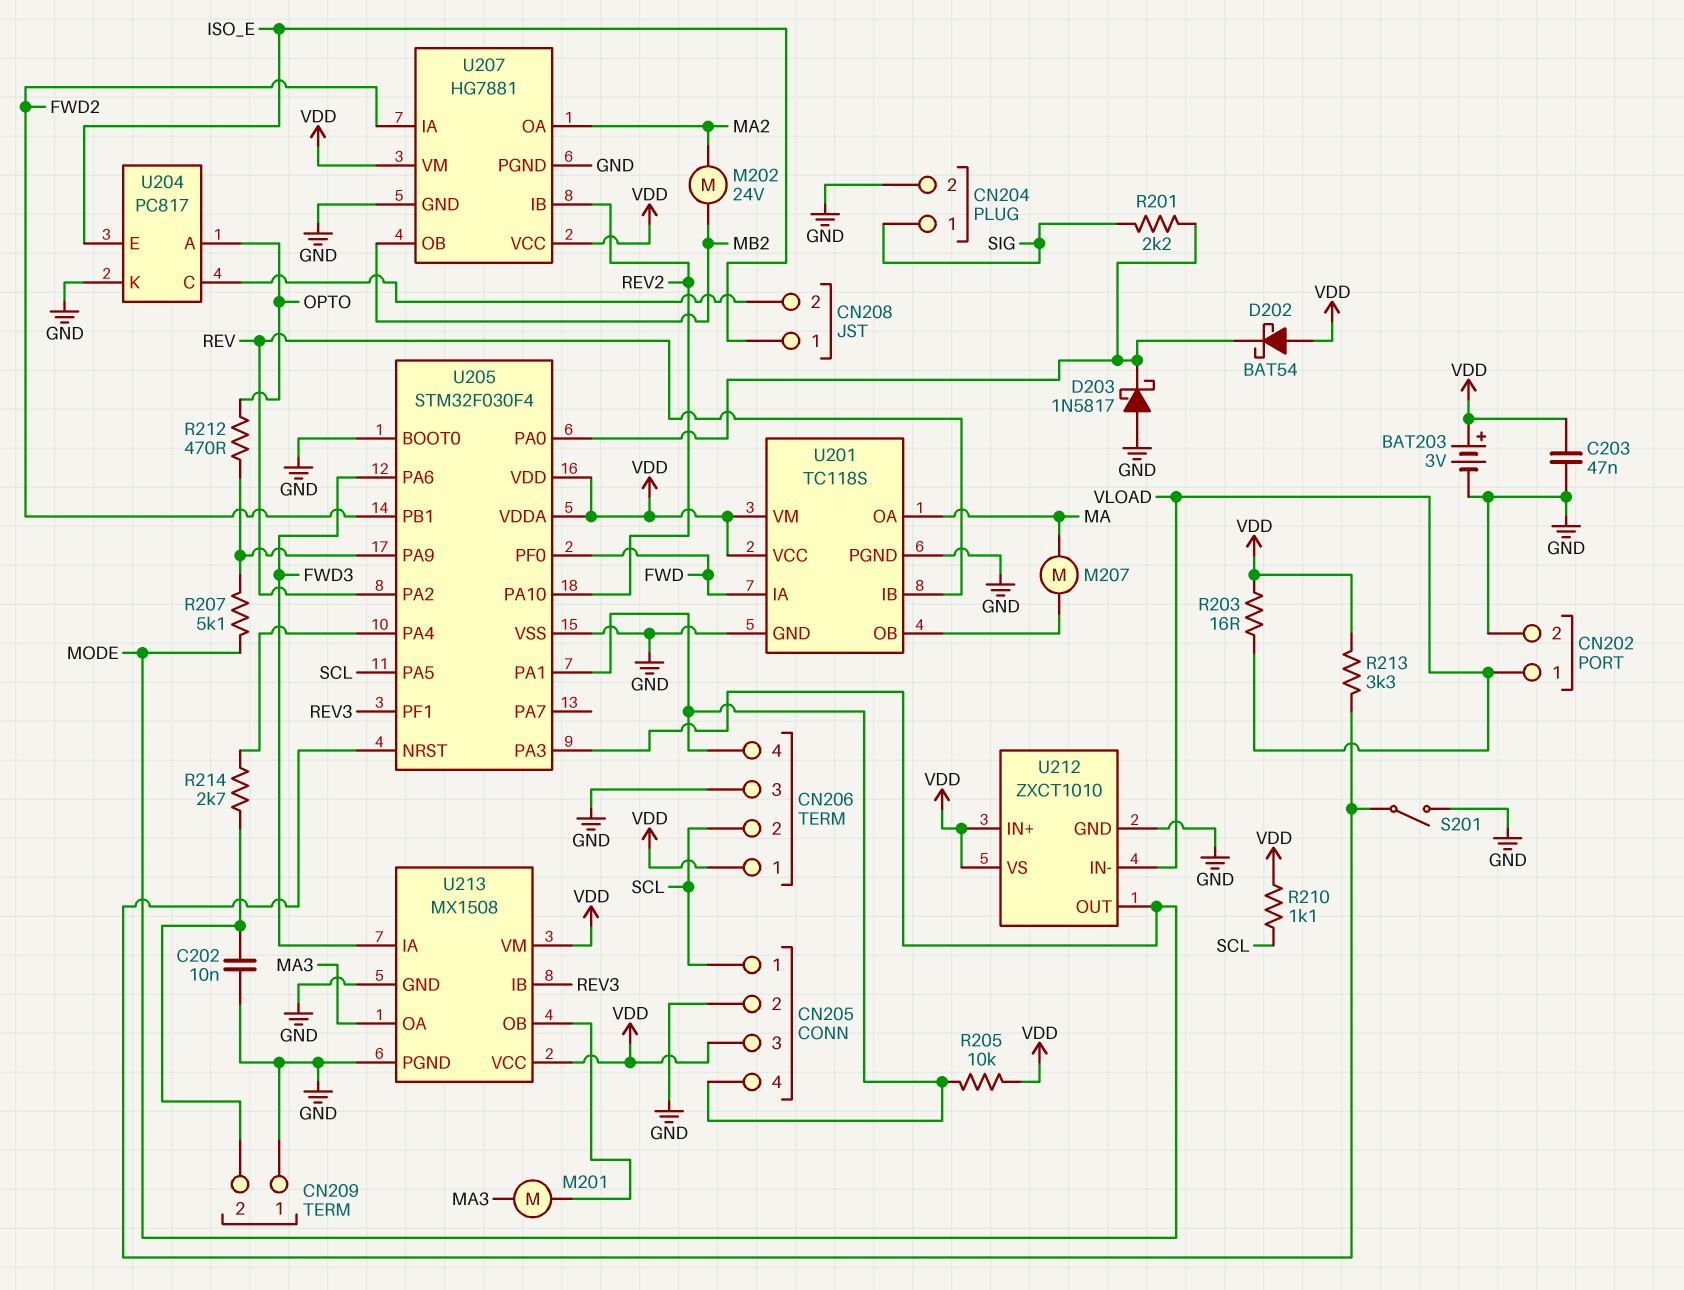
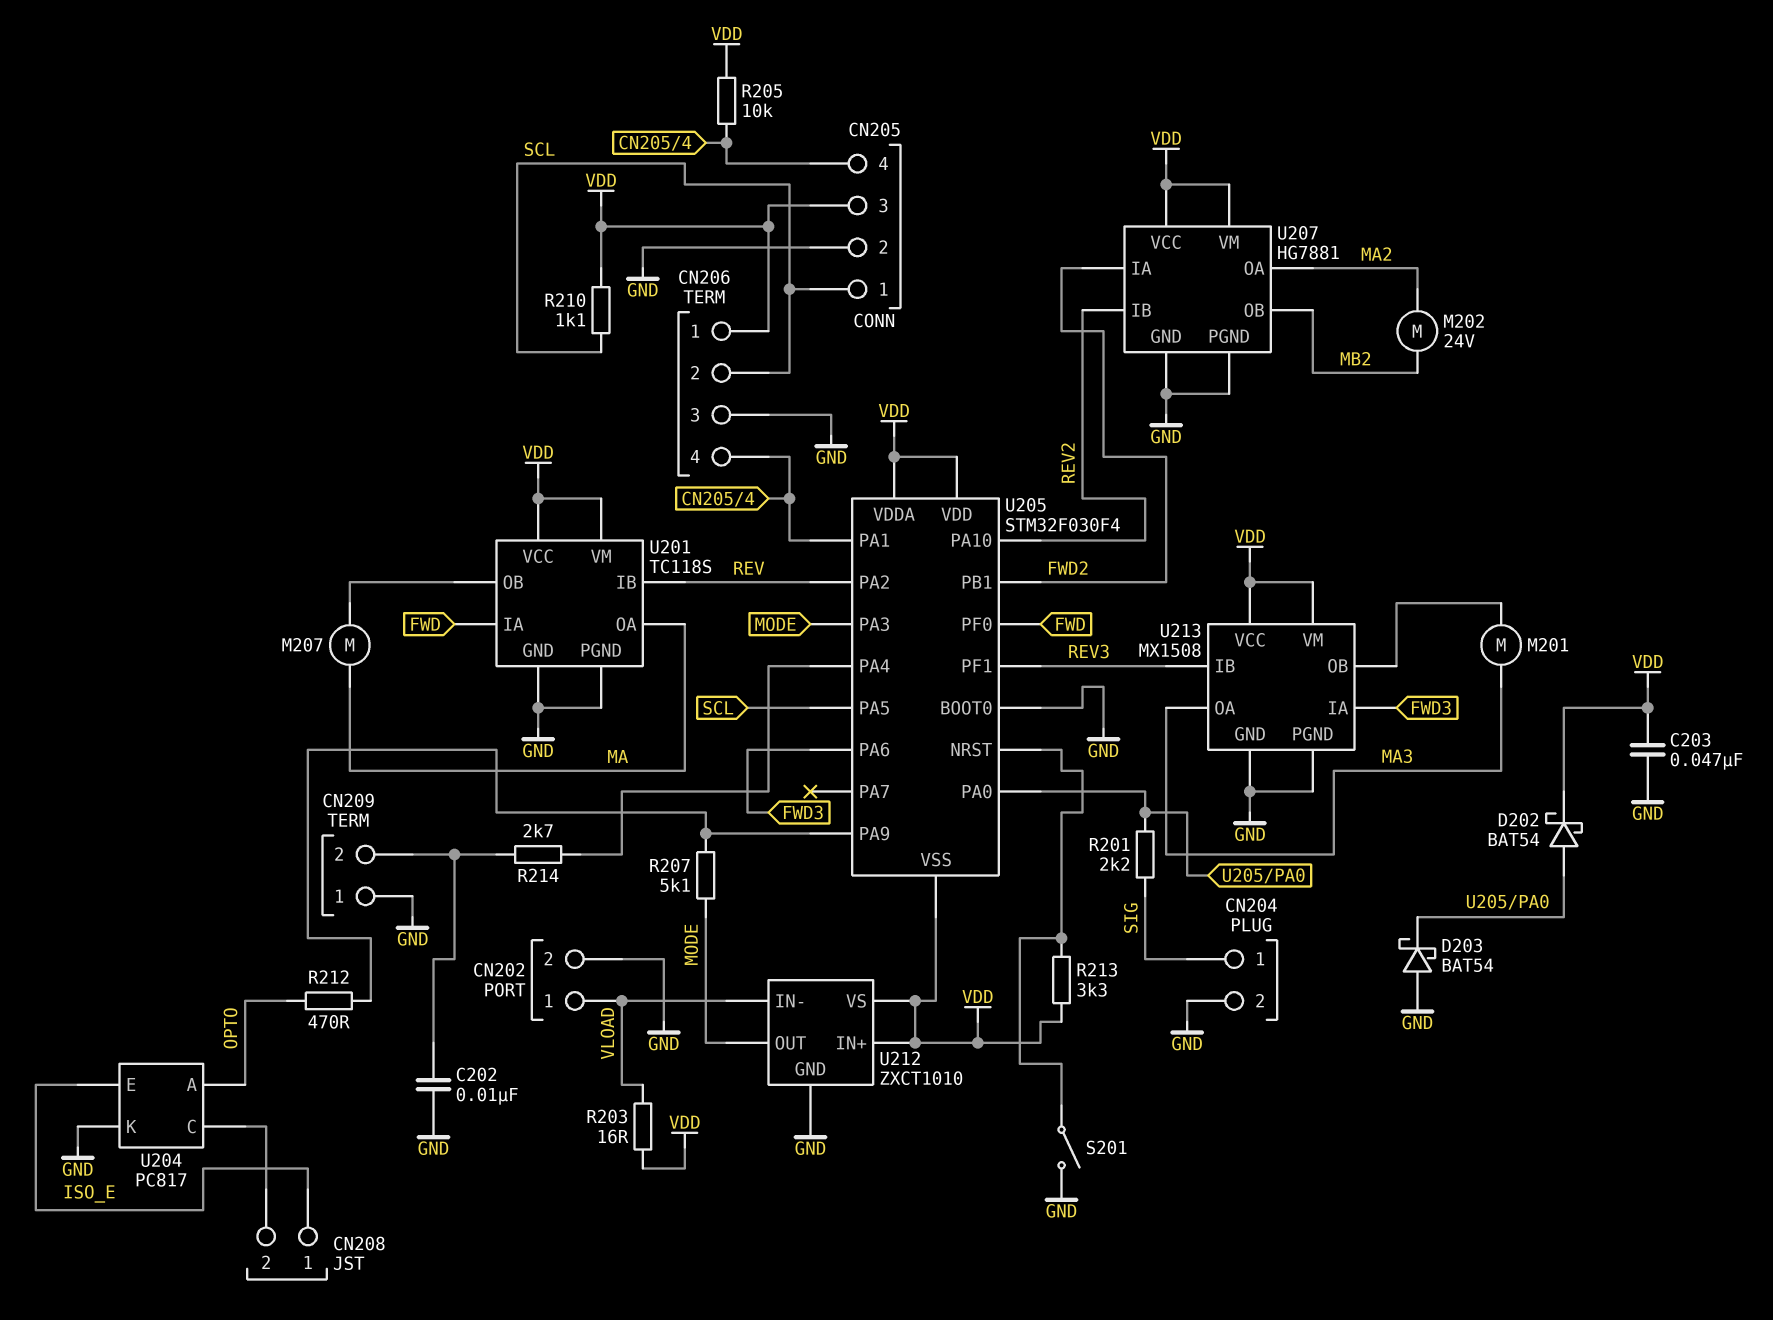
BAT203: 3V (plus VDD, minus GND) -> none
D202: schottky BAT54 (A VDD, K U205/PA0) -> schottky BAT54 (A U205/PA0, K VDD)
D203: schottky 1N5817 (A GND, K U205/PA0) -> schottky BAT54 (A GND, K U205/PA0)
U205 pin VSS: GND -> VDD

